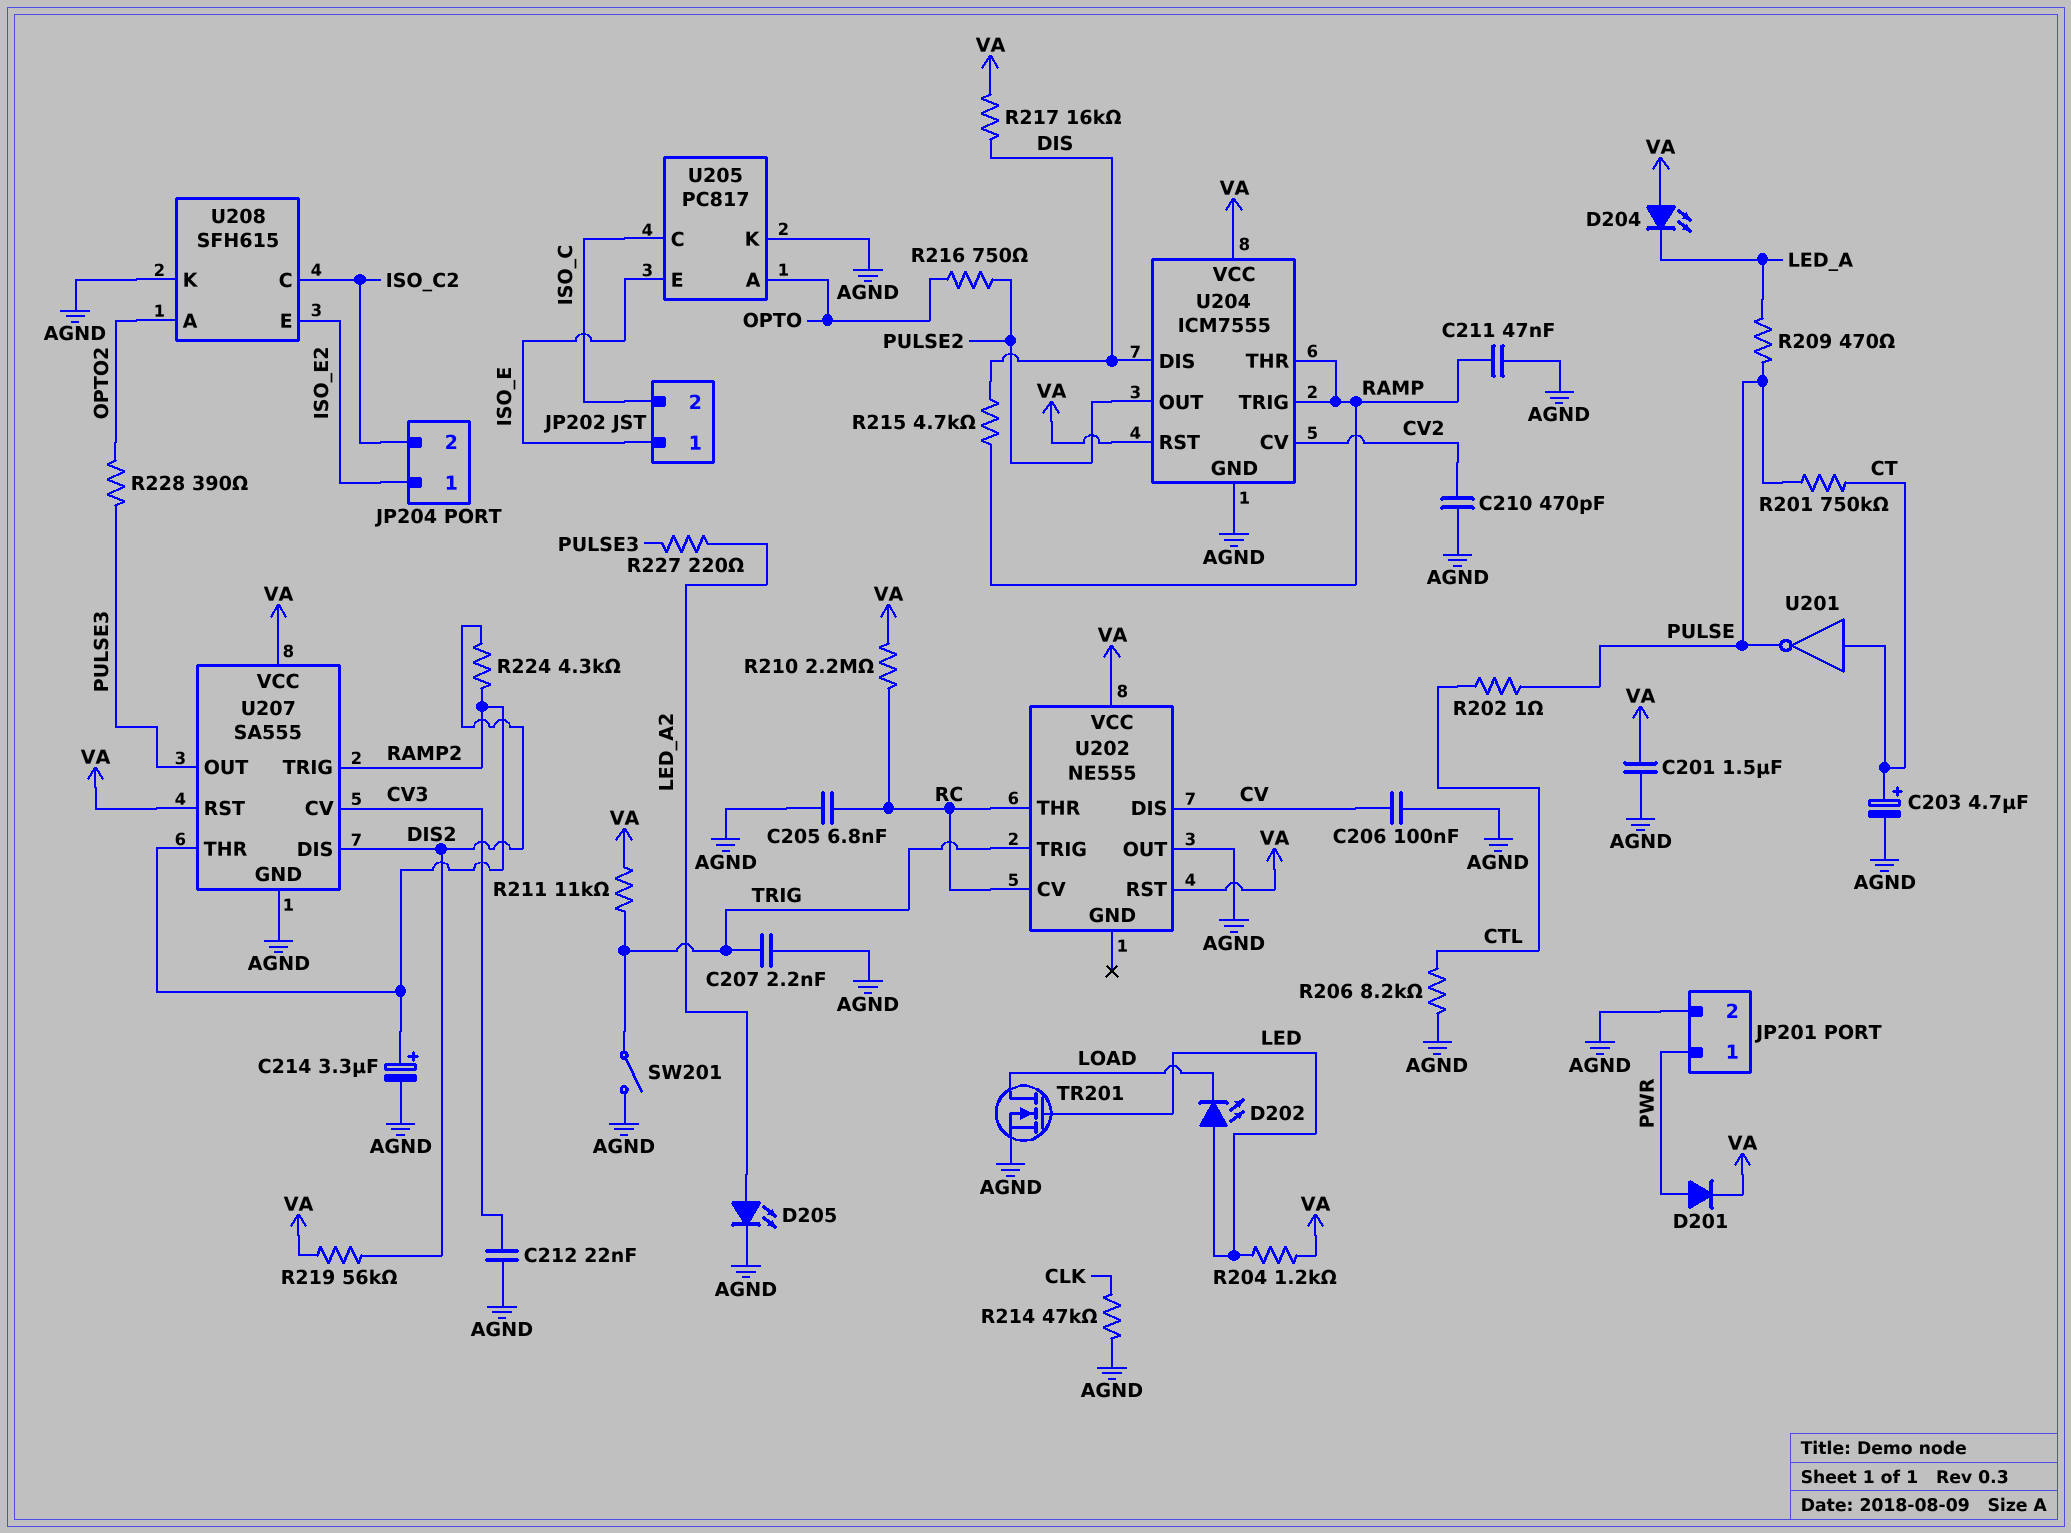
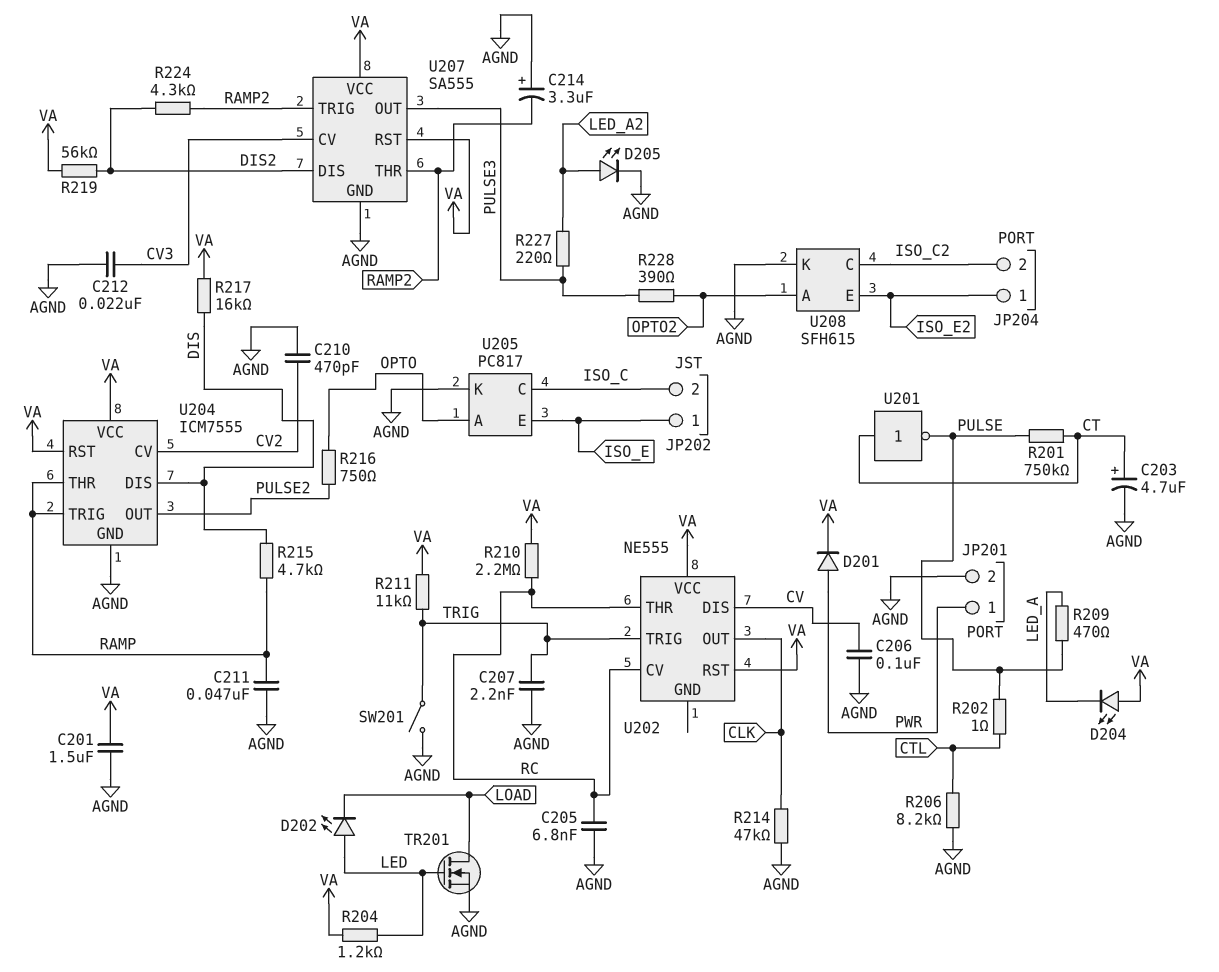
C214: 3.3uF (plus RAMP2, minus AGND) -> 3.3uF (plus AGND, minus RAMP2)
U202 pin OUT: AGND -> CLK

